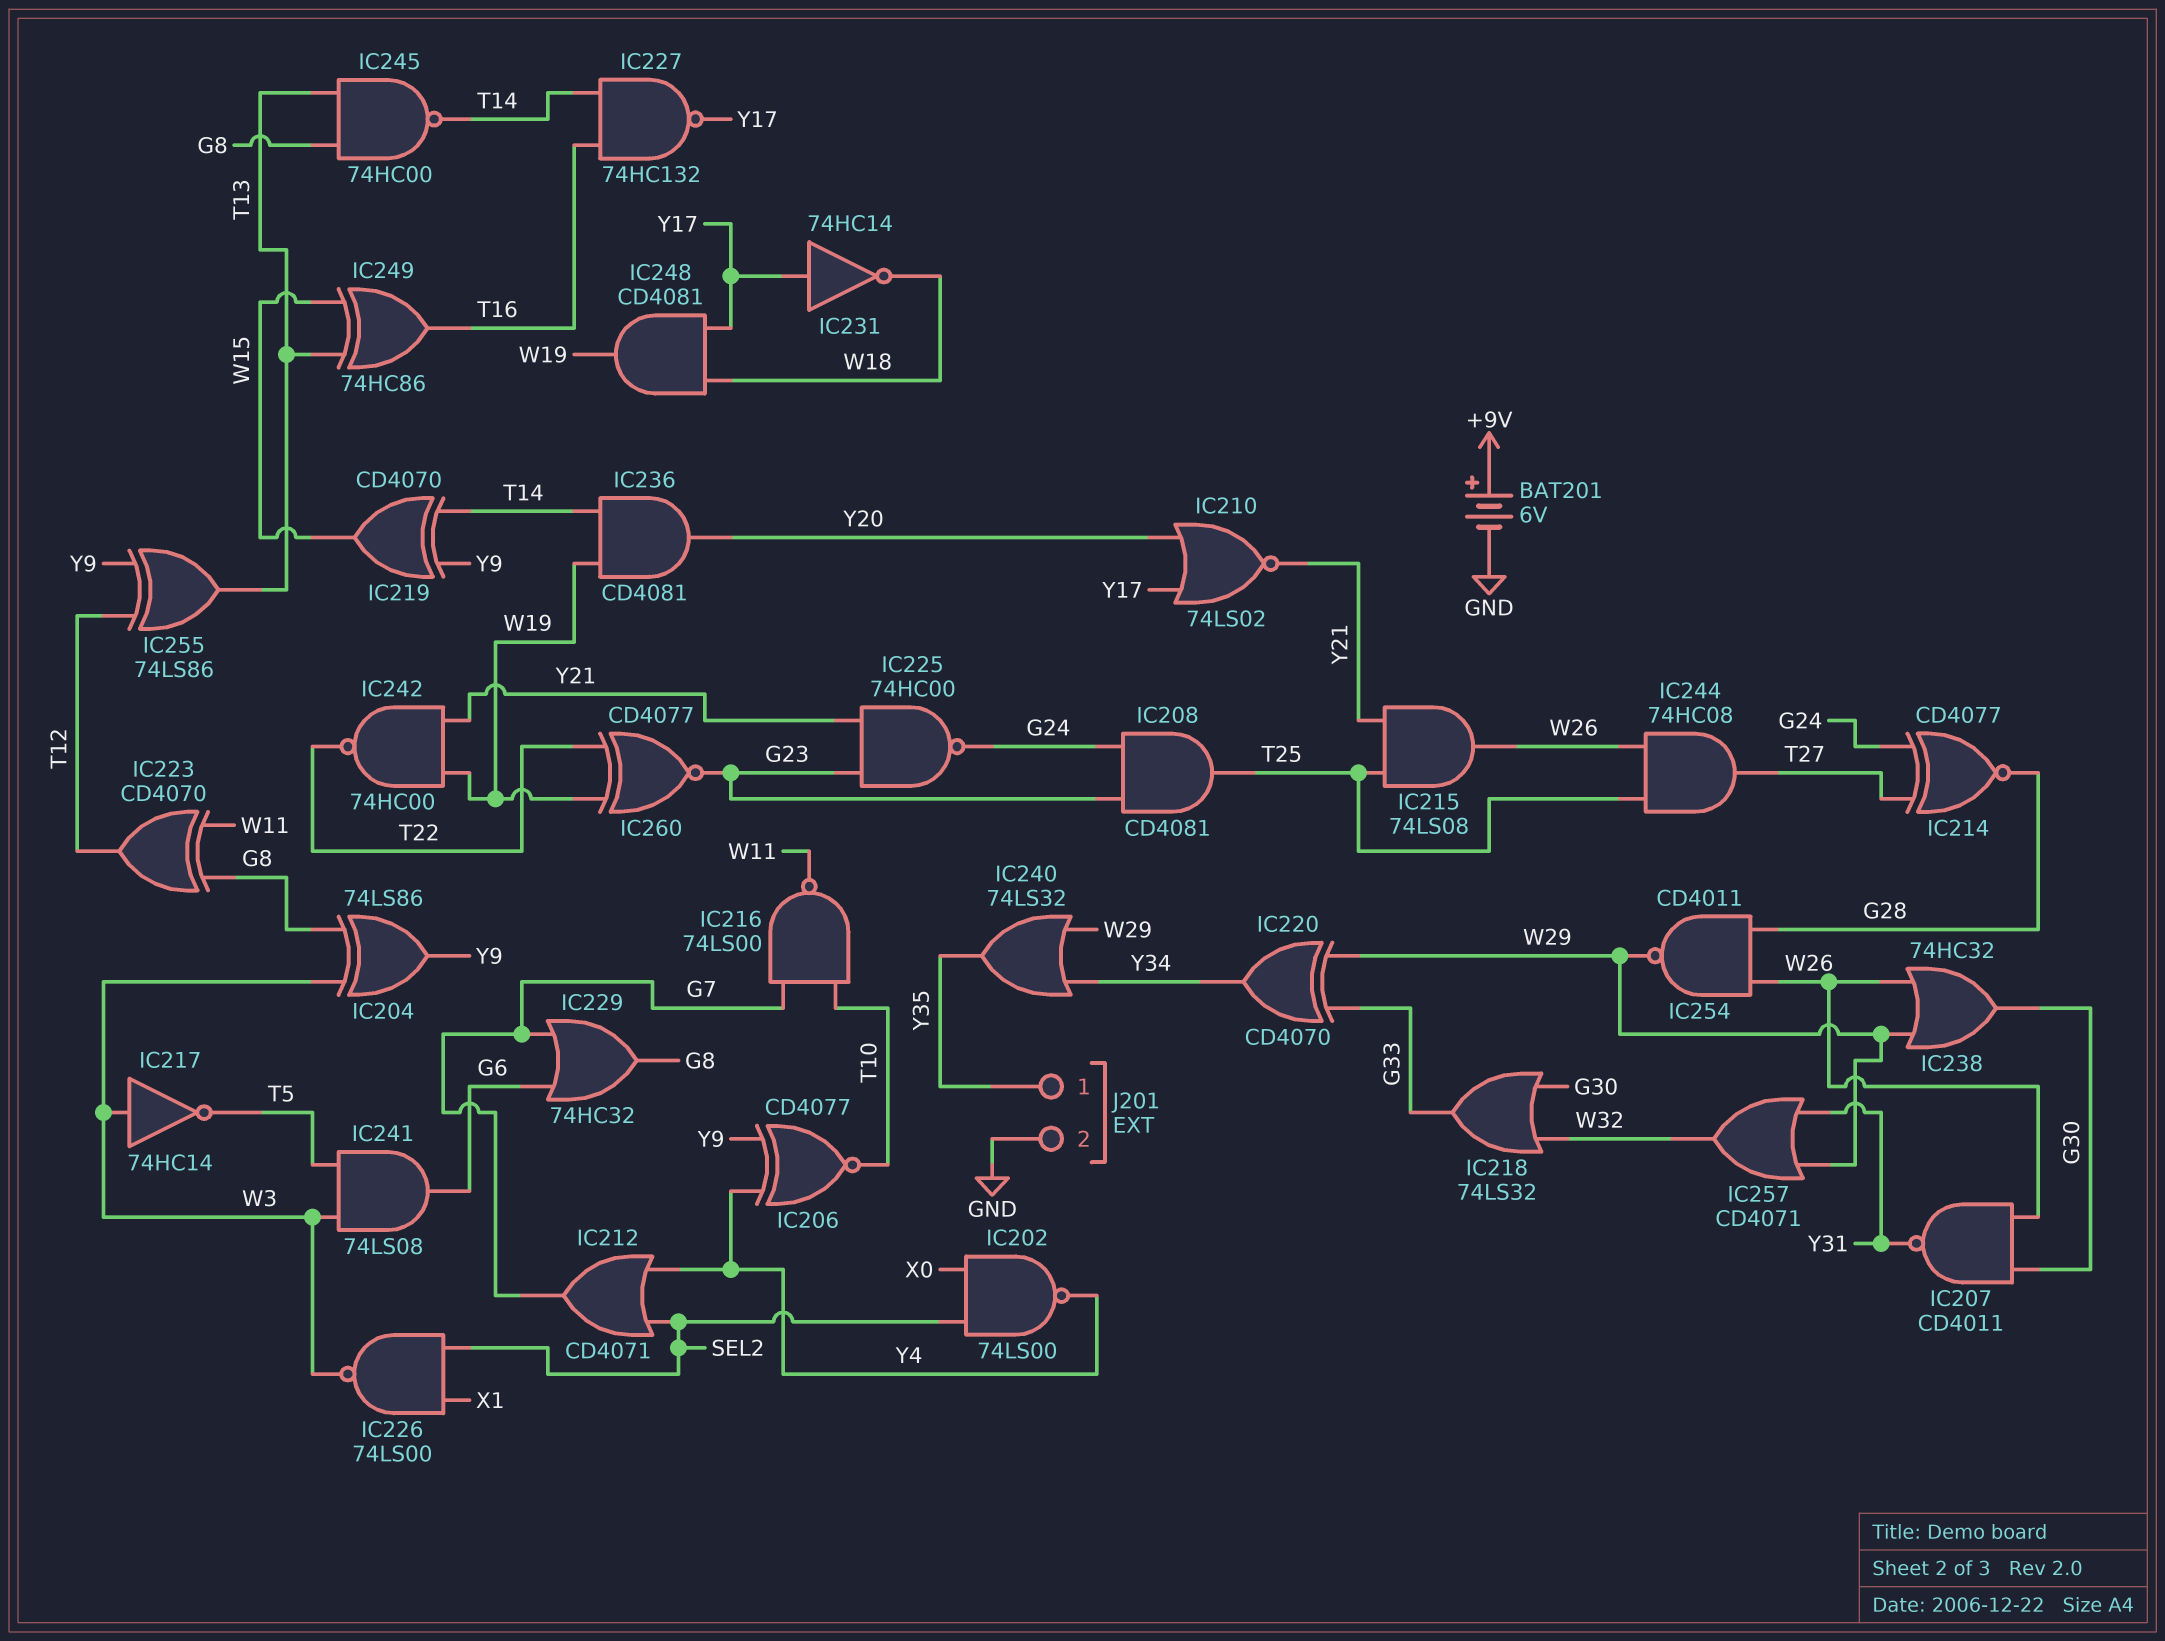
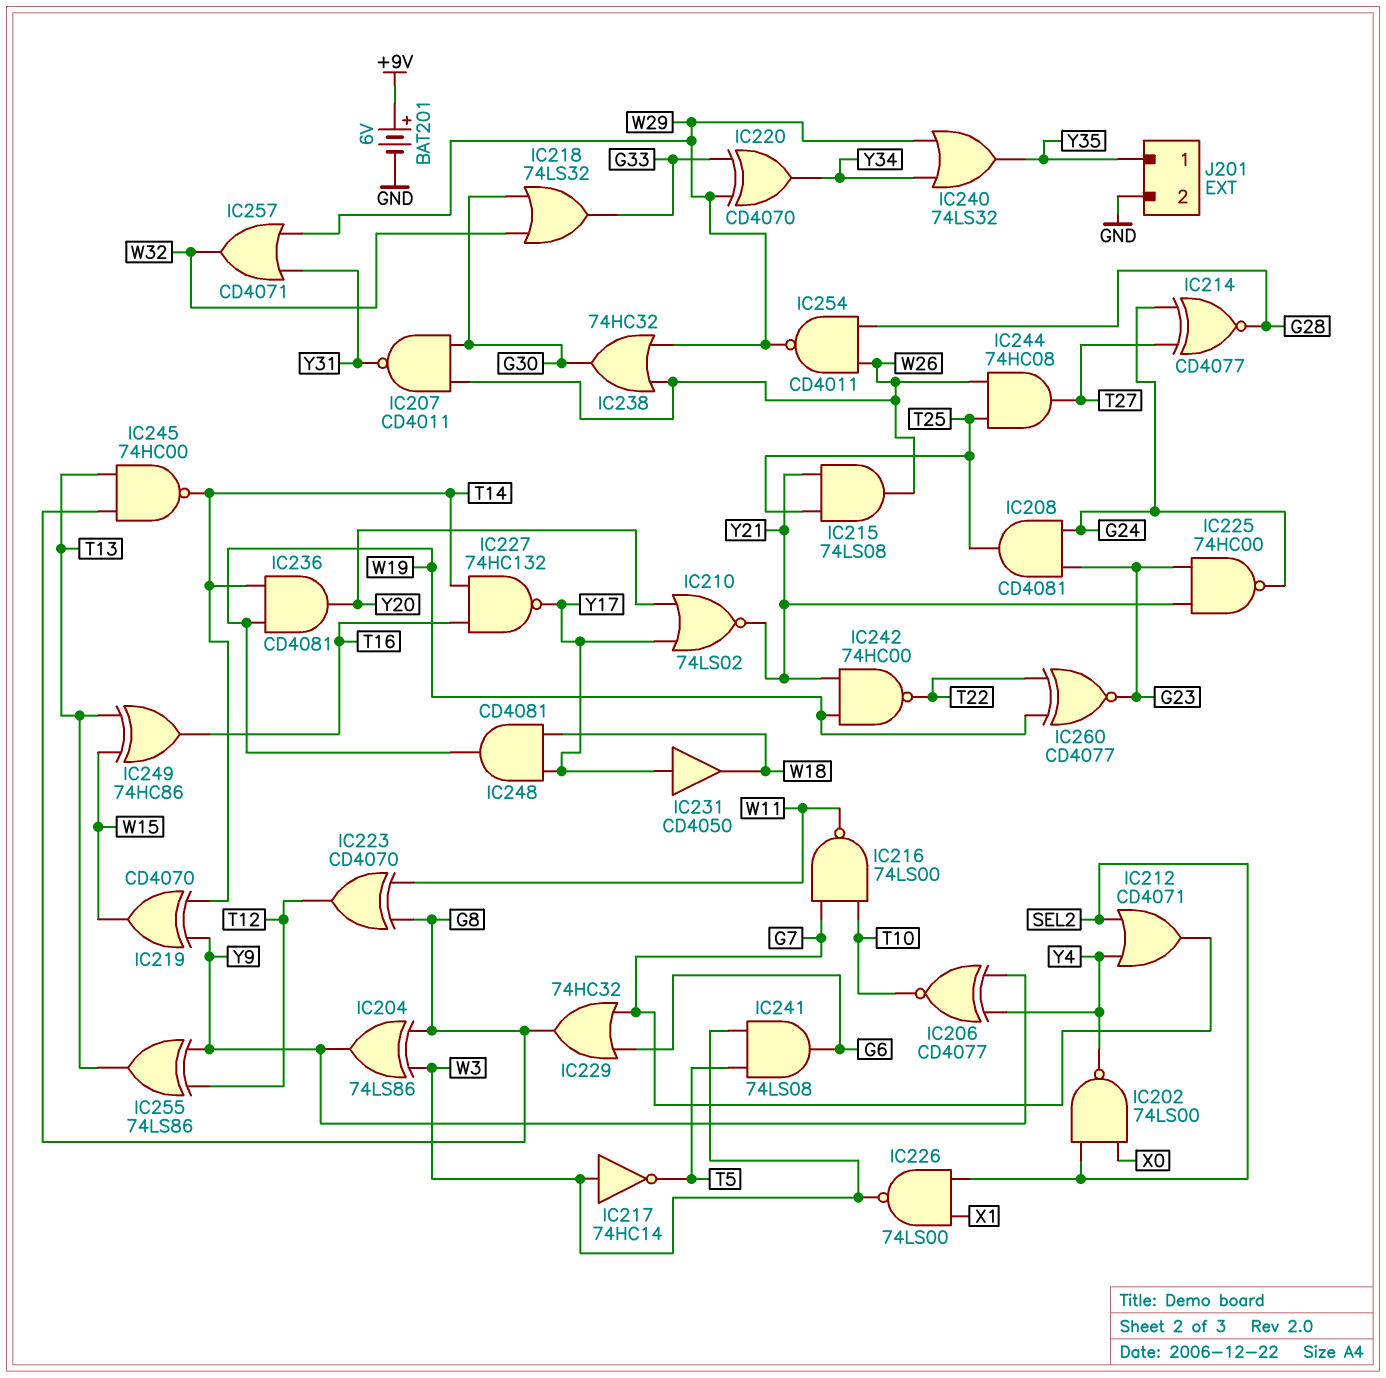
IC231: NOT 74HC14 (in Y17, out W18) -> buffer CD4050 (in Y17, out W18)

